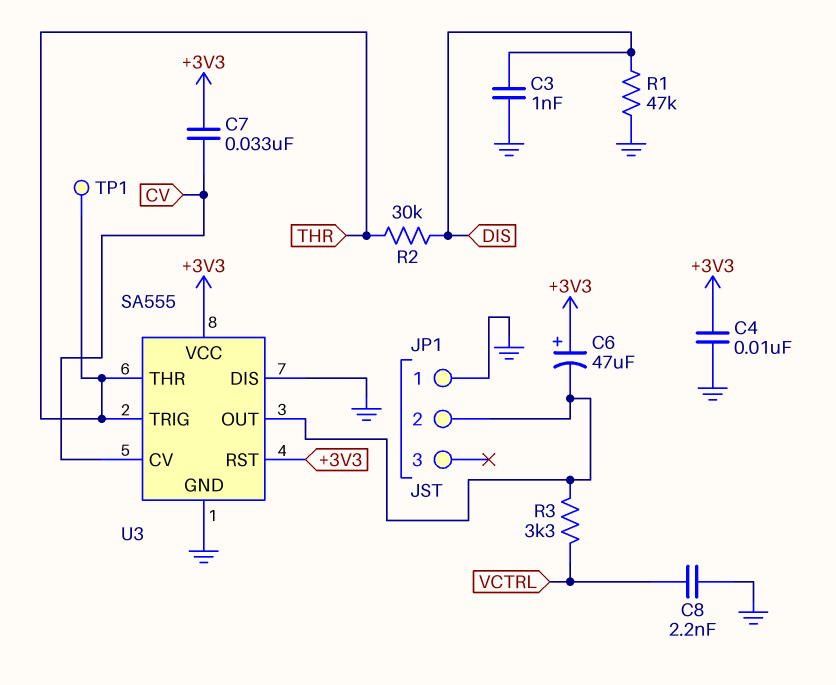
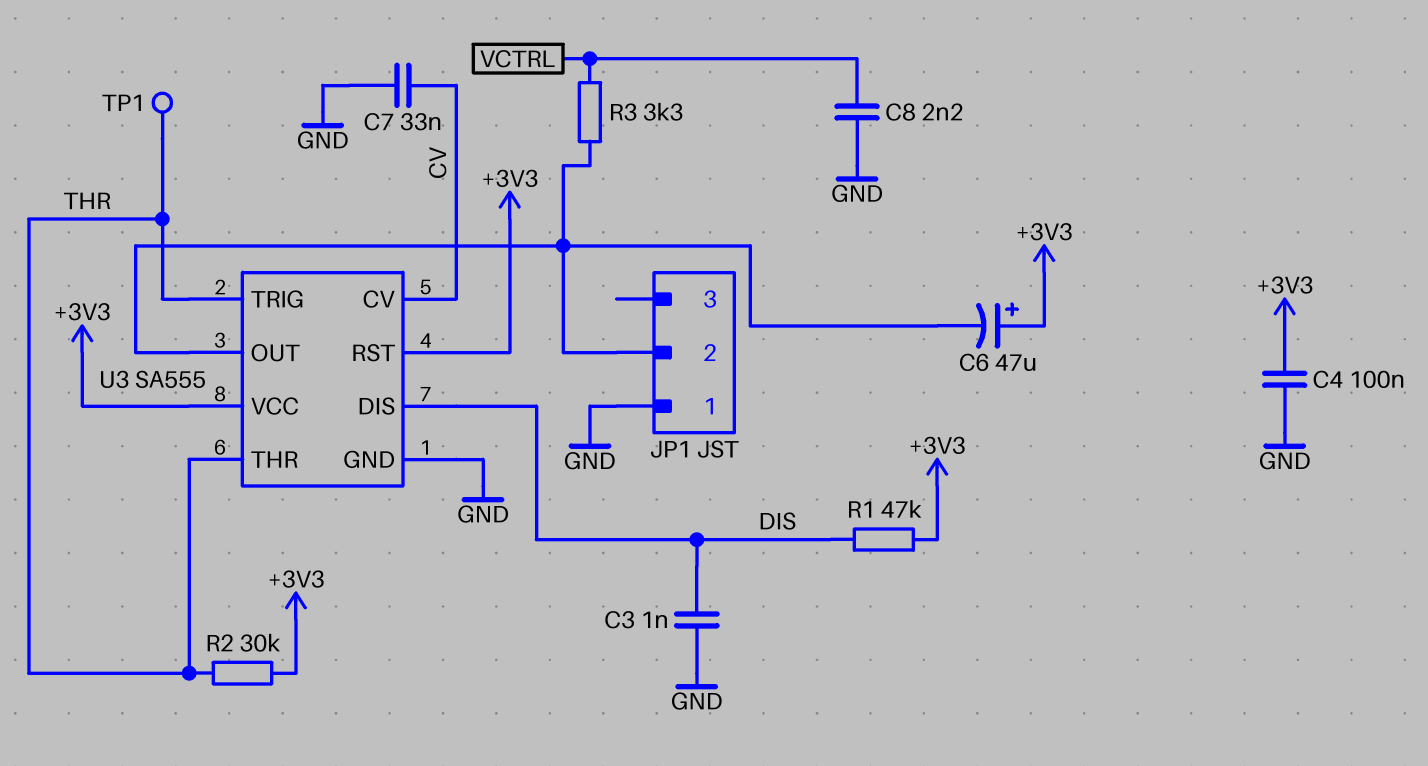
C4: 10nF (+3V3, GND) -> 100nF (+3V3, GND)
C7: 33nF (+3V3, CV) -> 33nF (CV, GND)
R1: 47k (DIS, GND) -> 47k (+3V3, DIS)
R2: 30k (DIS, THR) -> 30k (+3V3, THR)
U3 pin DIS: GND -> DIS

